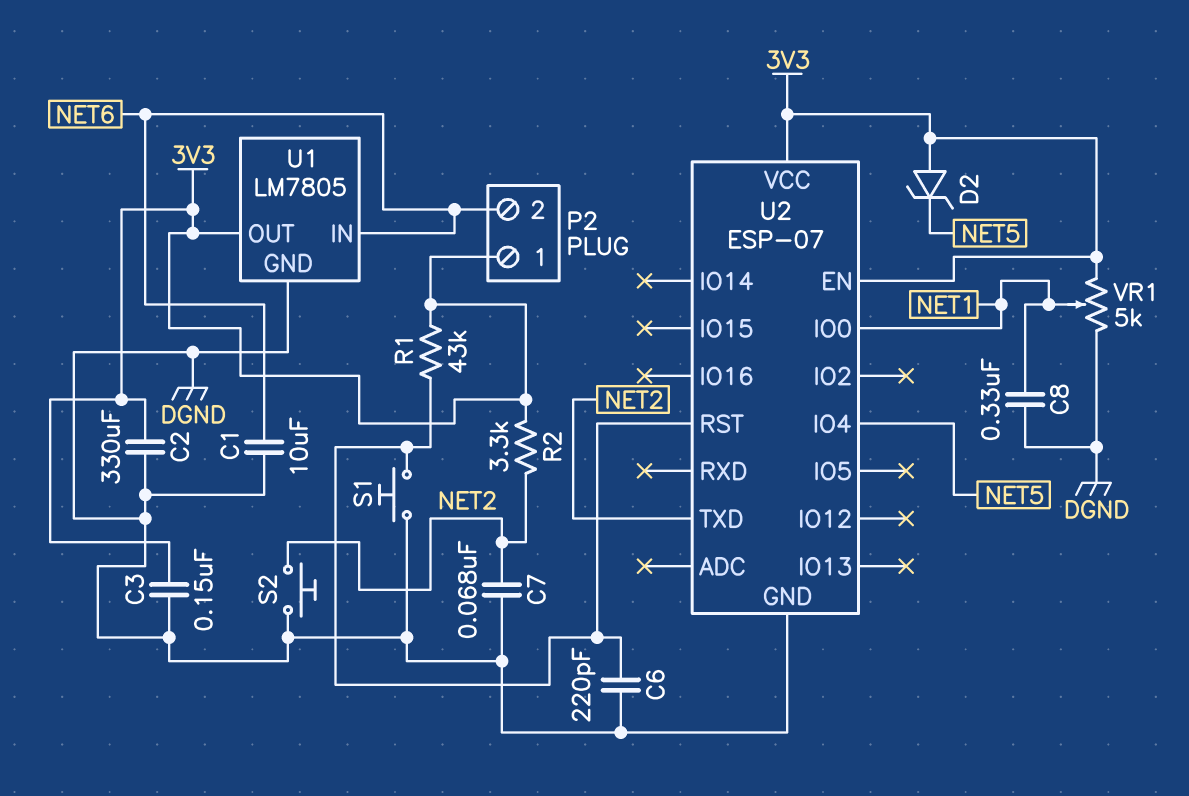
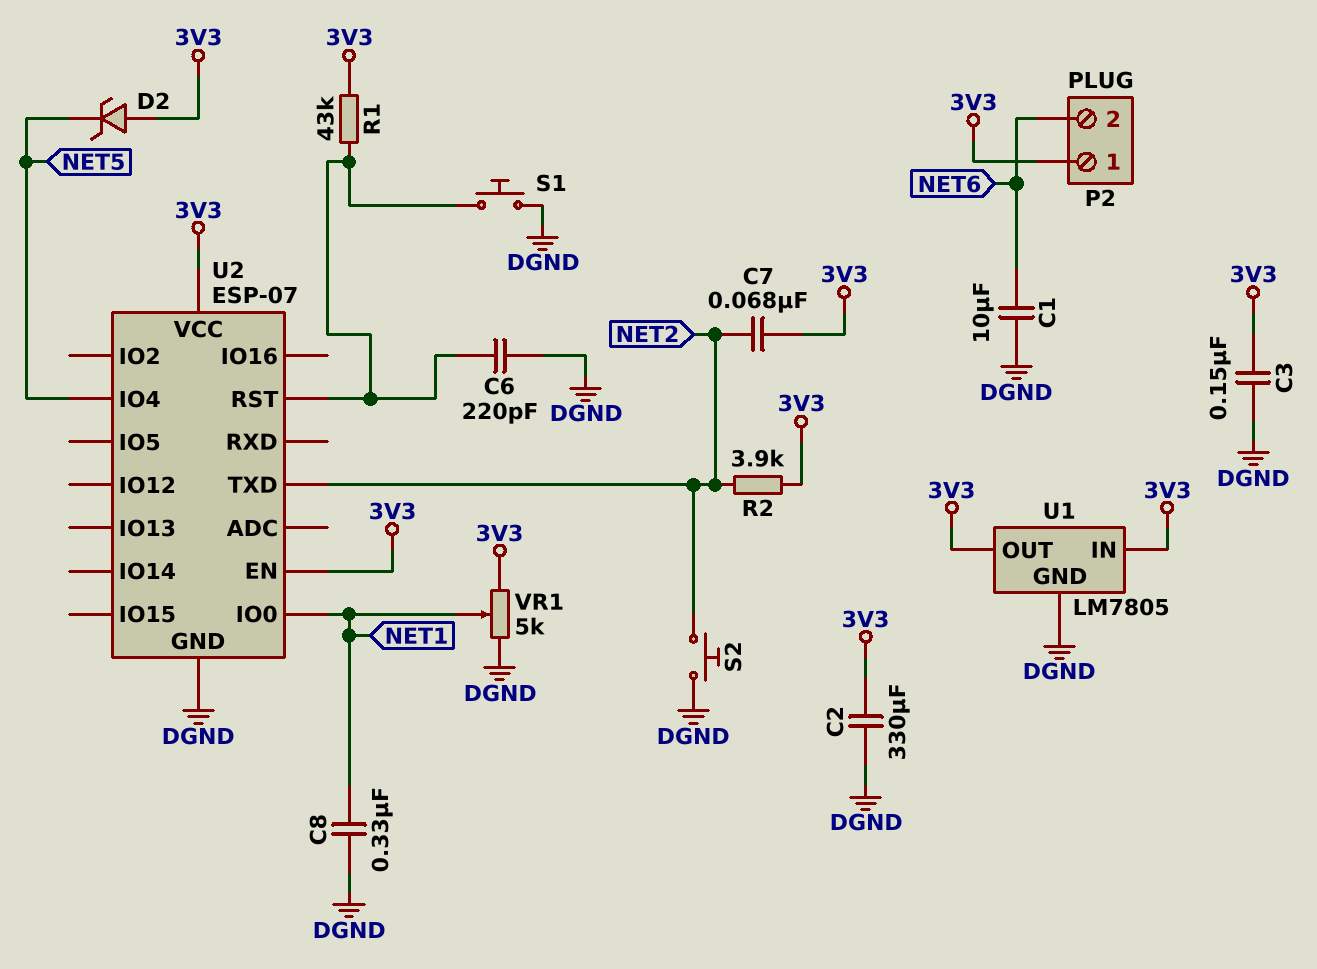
C7: 68nF (DGND, NET2) -> 68nF (3V3, NET2)
R2: 3.3k (3V3, NET2) -> 3.9k (3V3, NET2)
U1 pin IN: NET6 -> 3V3

